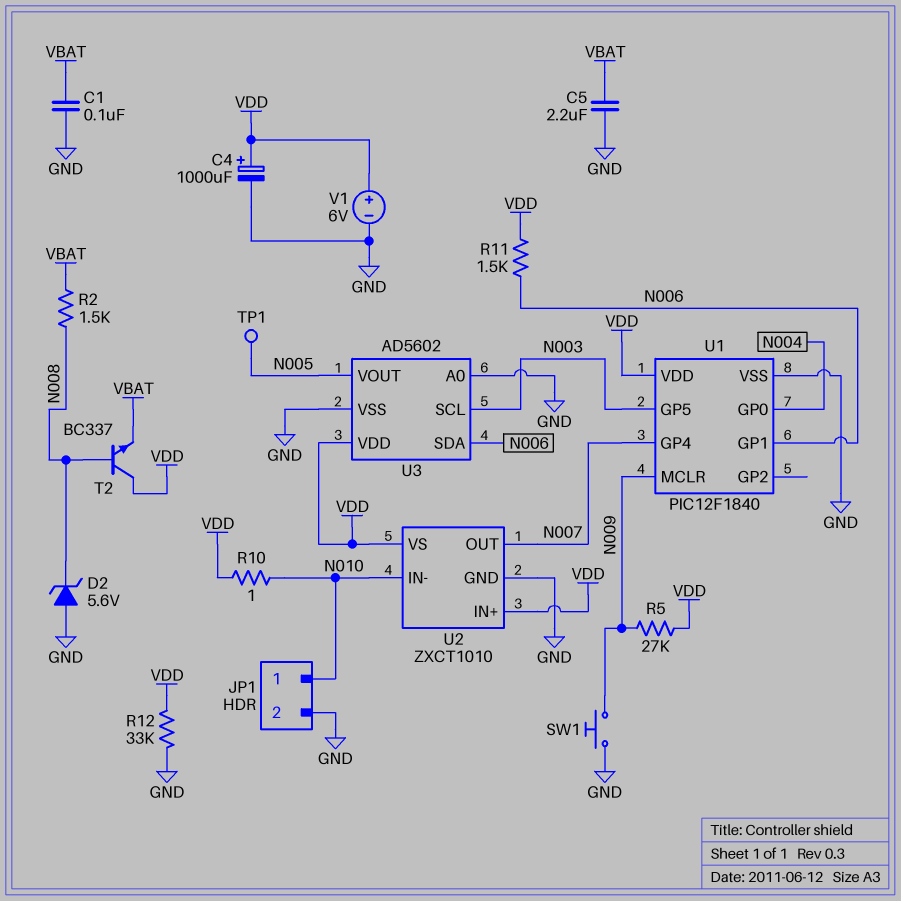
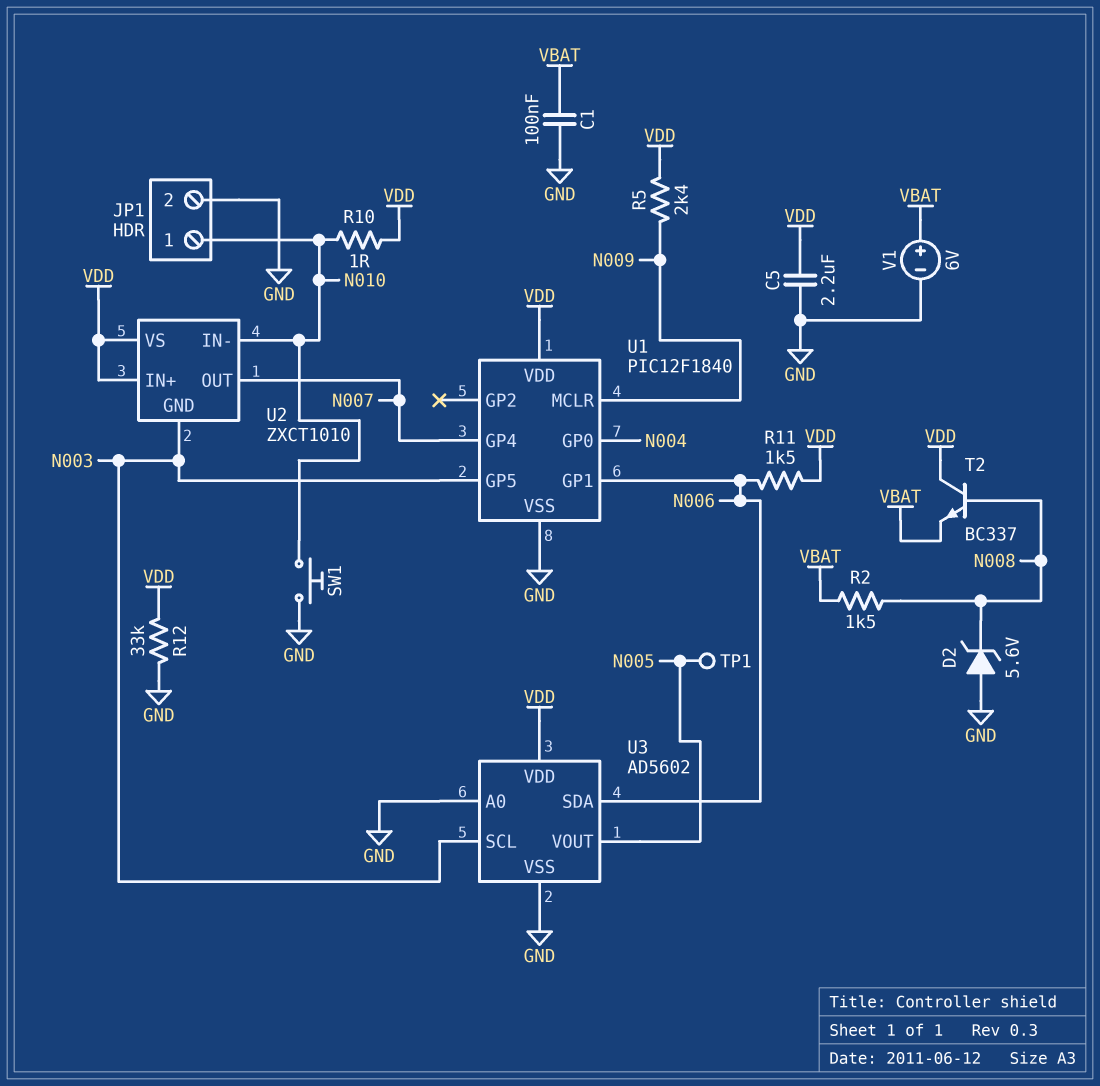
C4: 1000uF (plus VDD, minus GND) -> none
C5: 2.2uF (GND, VBAT) -> 2.2uF (GND, VDD)
R5: 27k (N009, VDD) -> 2.4k (N009, VDD)
SW1: button (GND, N009) -> button (GND, N010)
U2 pin GND: GND -> N003
V1: 6V (plus VDD, minus GND) -> 6V (plus VBAT, minus GND)

